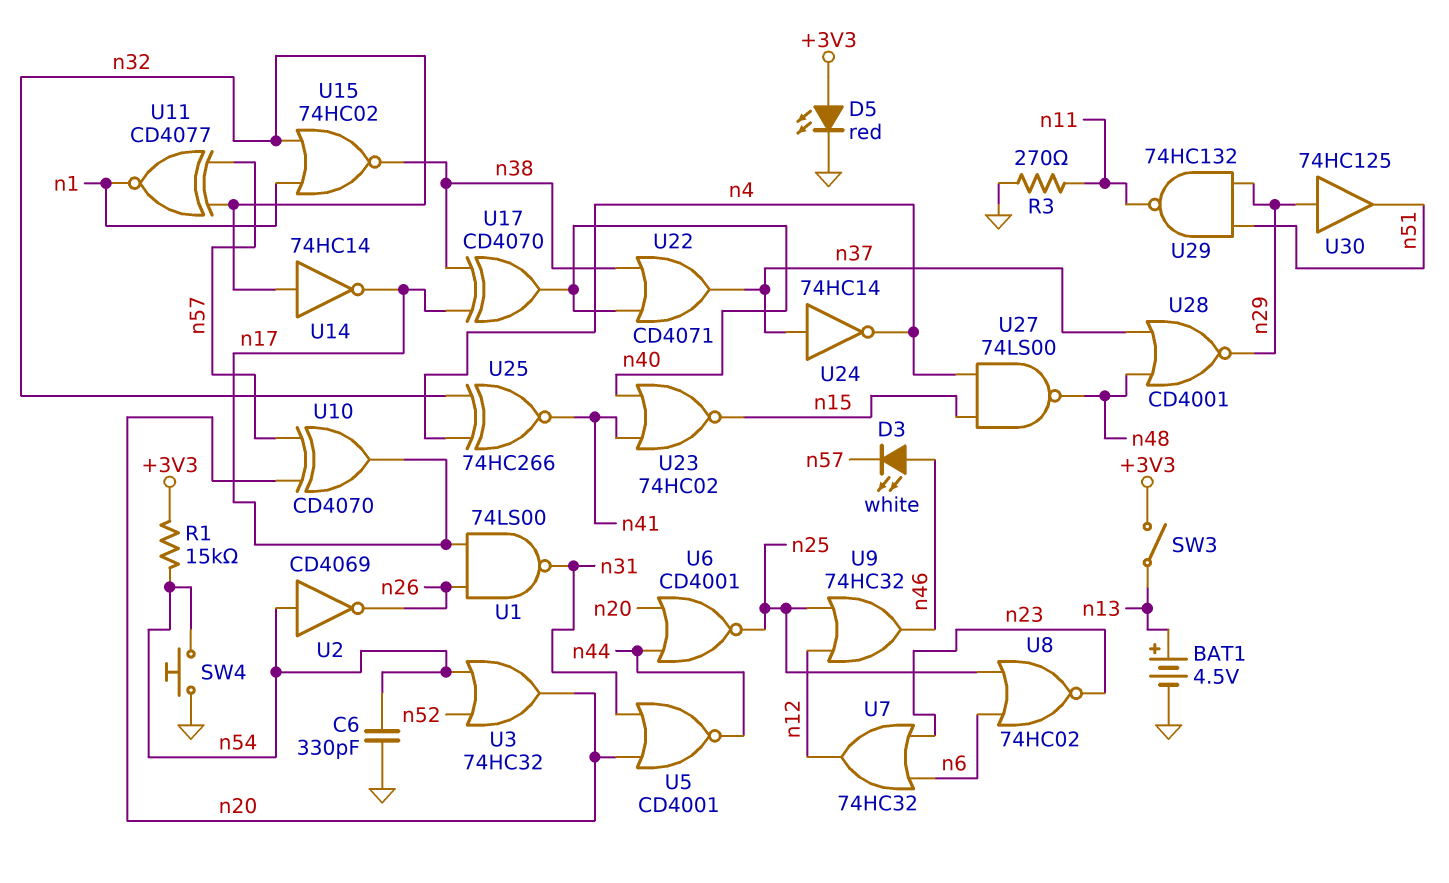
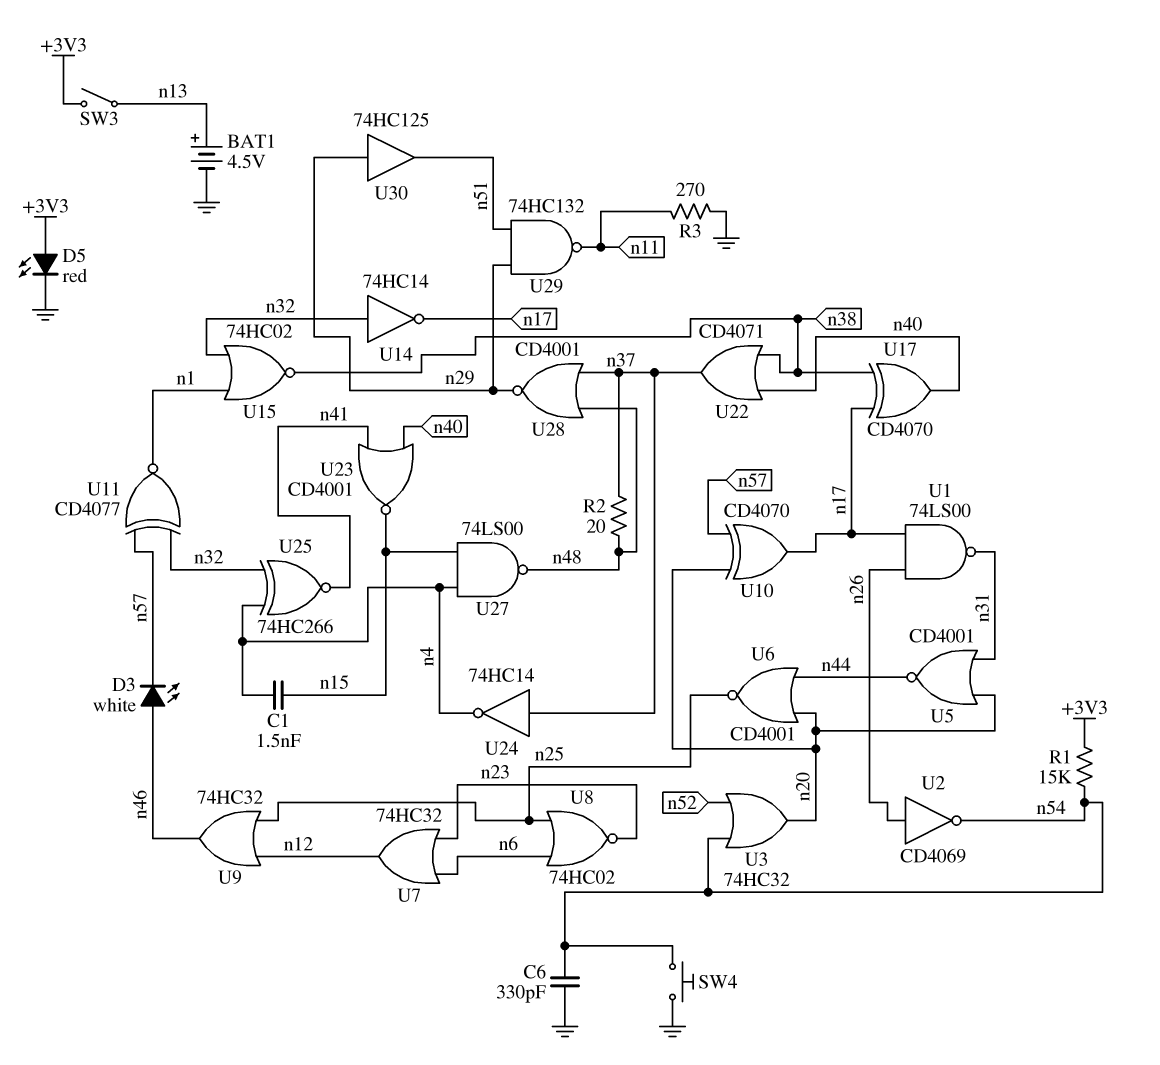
C1: none -> 1.5nF (n4, n15)
R2: none -> 20 (n37, n48)
U2: NOT CD4069 (in n54, out n26) -> NOT CD4069 (in n26, out n54)
U23: NOR 74HC02 (in n40, in n41, out n15) -> NOR CD4001 (in n40, in n41, out n15)

